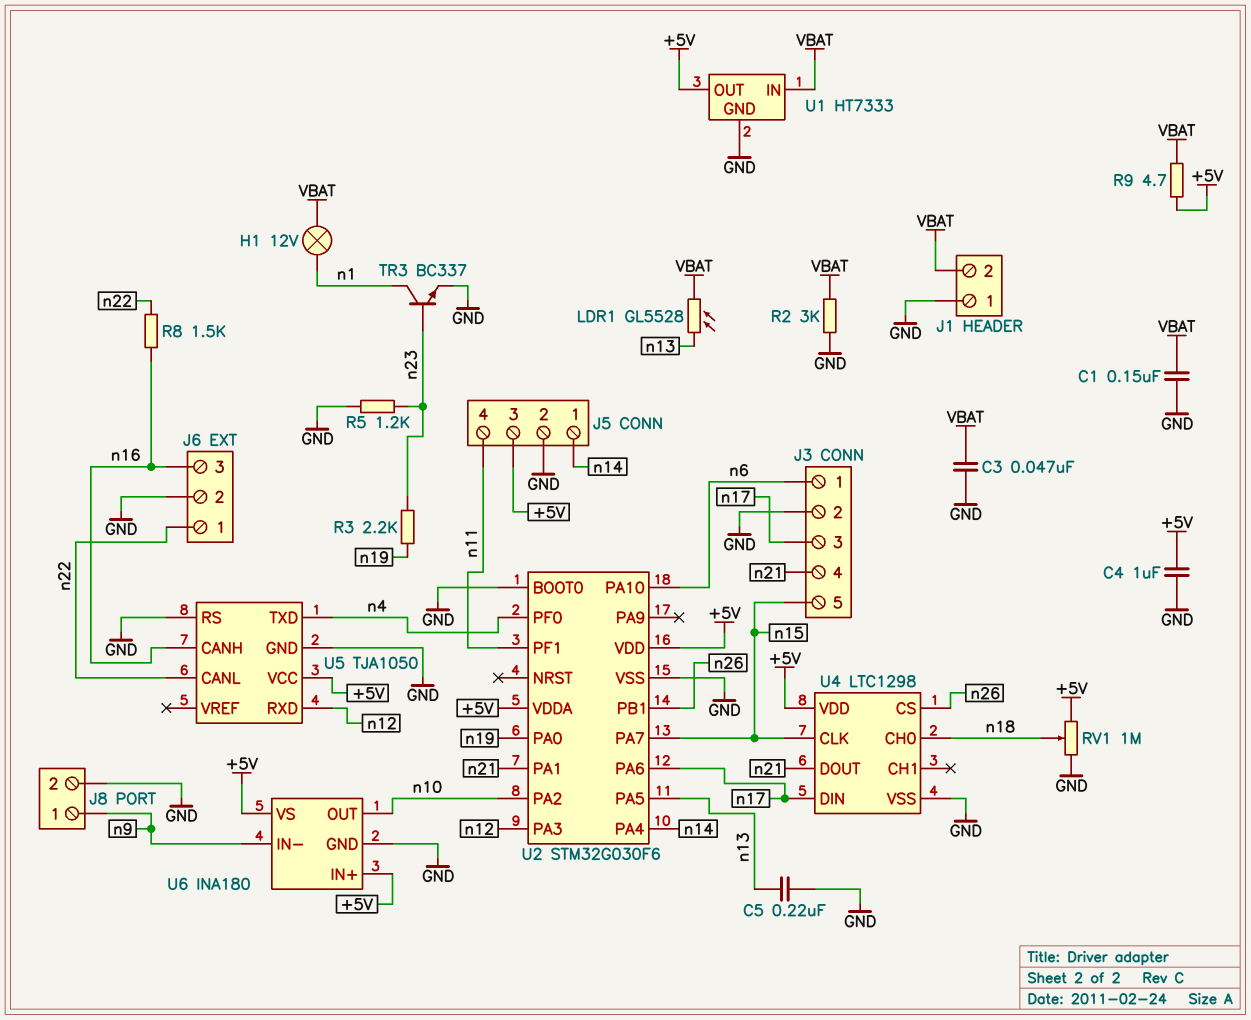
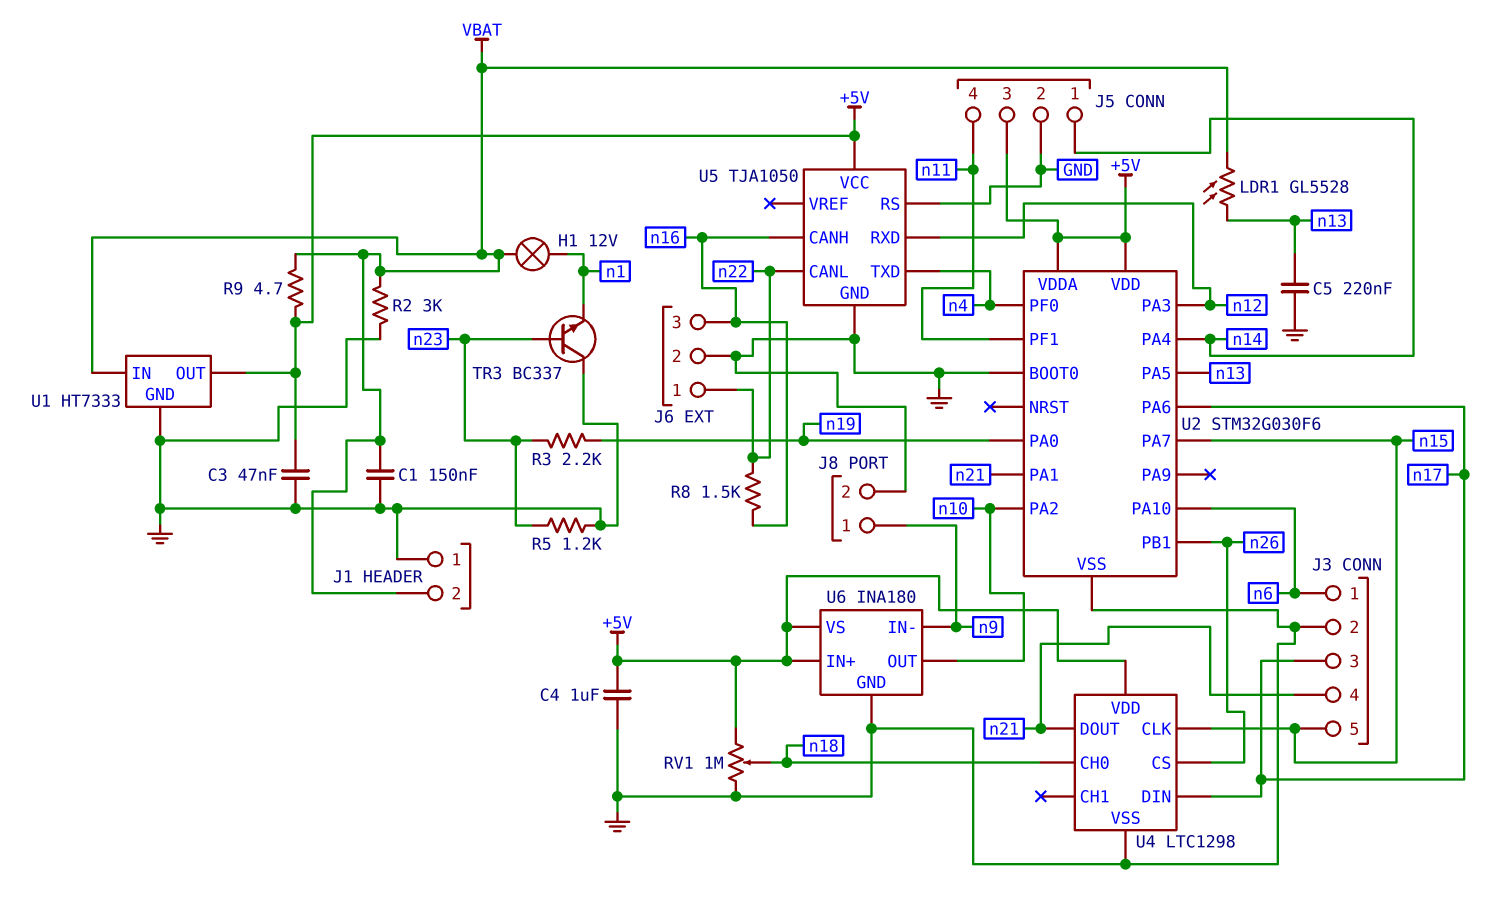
C3: 47nF (GND, VBAT) -> 47nF (+5V, GND)
TR3: NPN BC337 (B n23, C n1, E GND) -> NPN BC337 (B n23, C GND, E n1)

